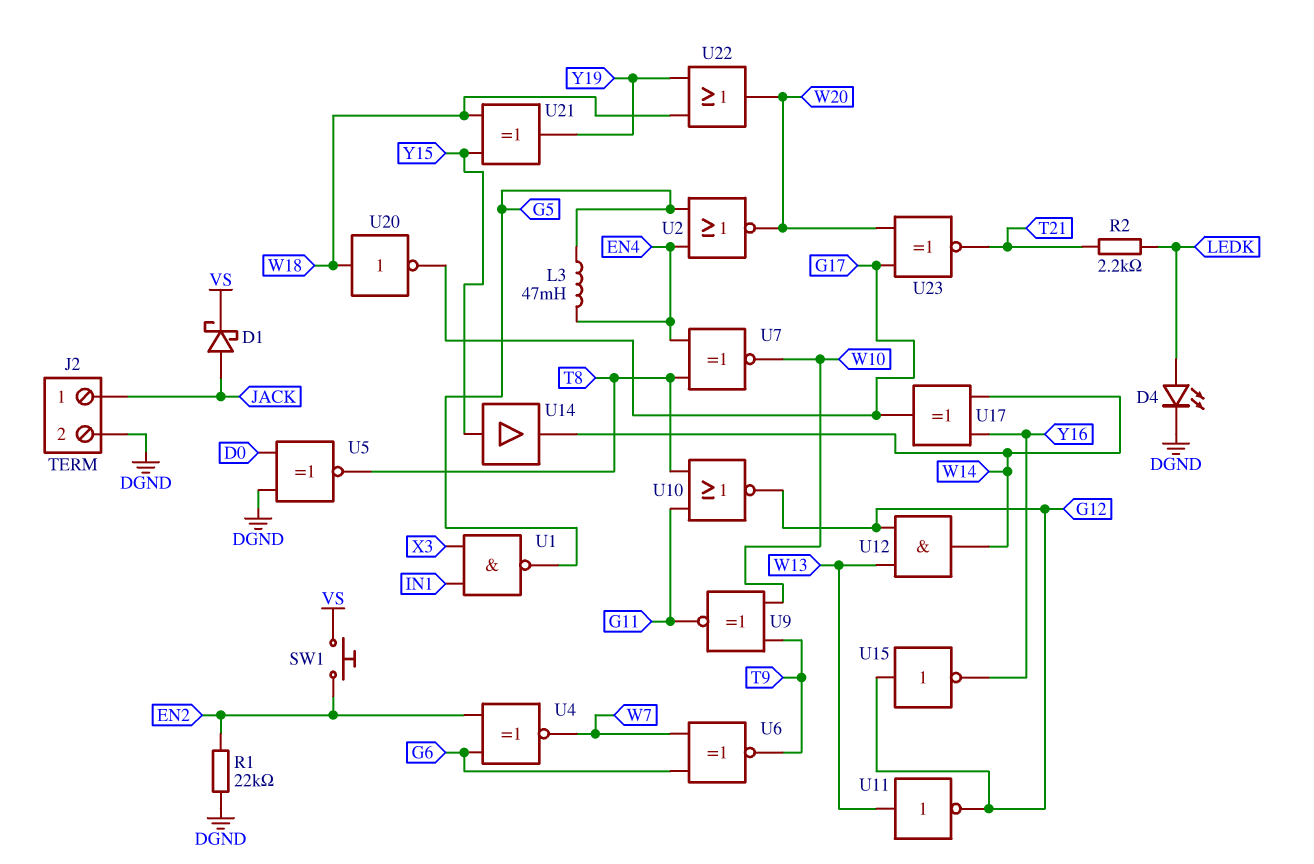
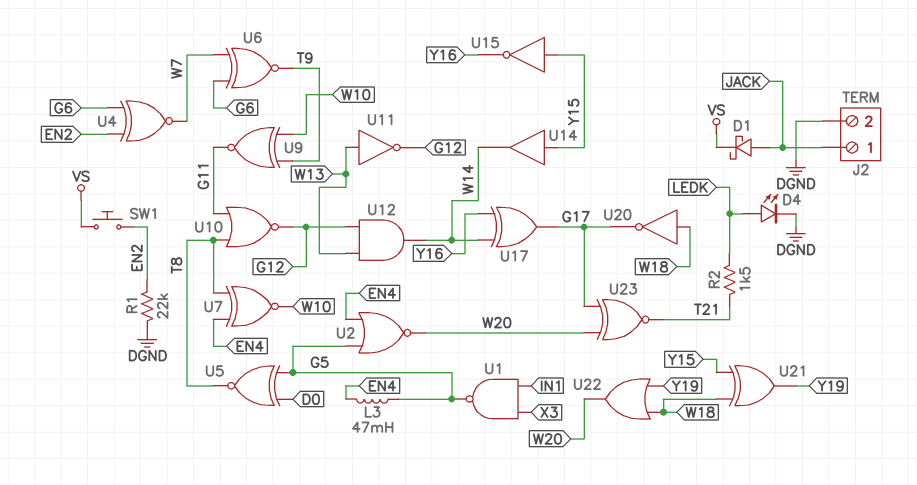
R2: 2.2k (LEDK, T21) -> 1.5k (LEDK, T21)
U5: XNOR (in D0, in DGND, out T8) -> XNOR (in D0, in G5, out T8)
U15: NOT (in G12, out Y16) -> NOT (in Y15, out Y16)

